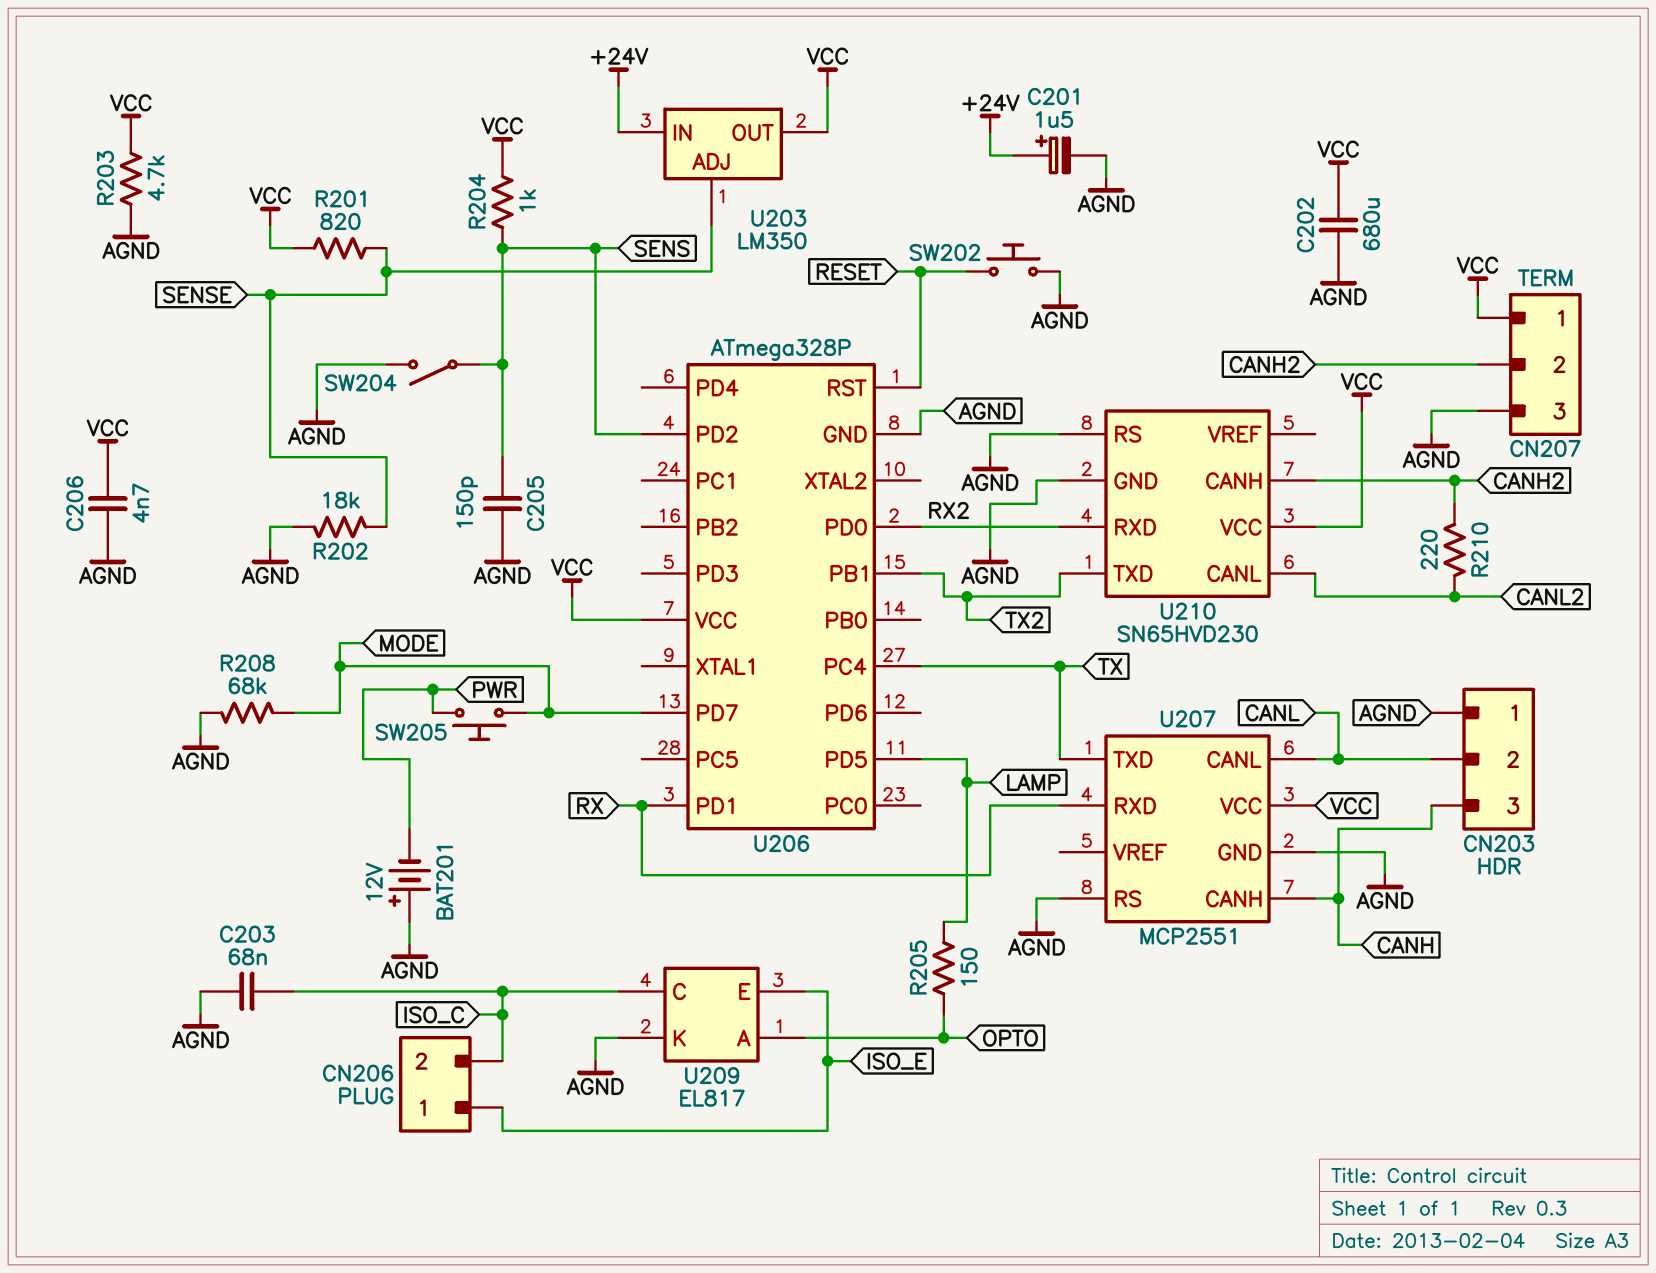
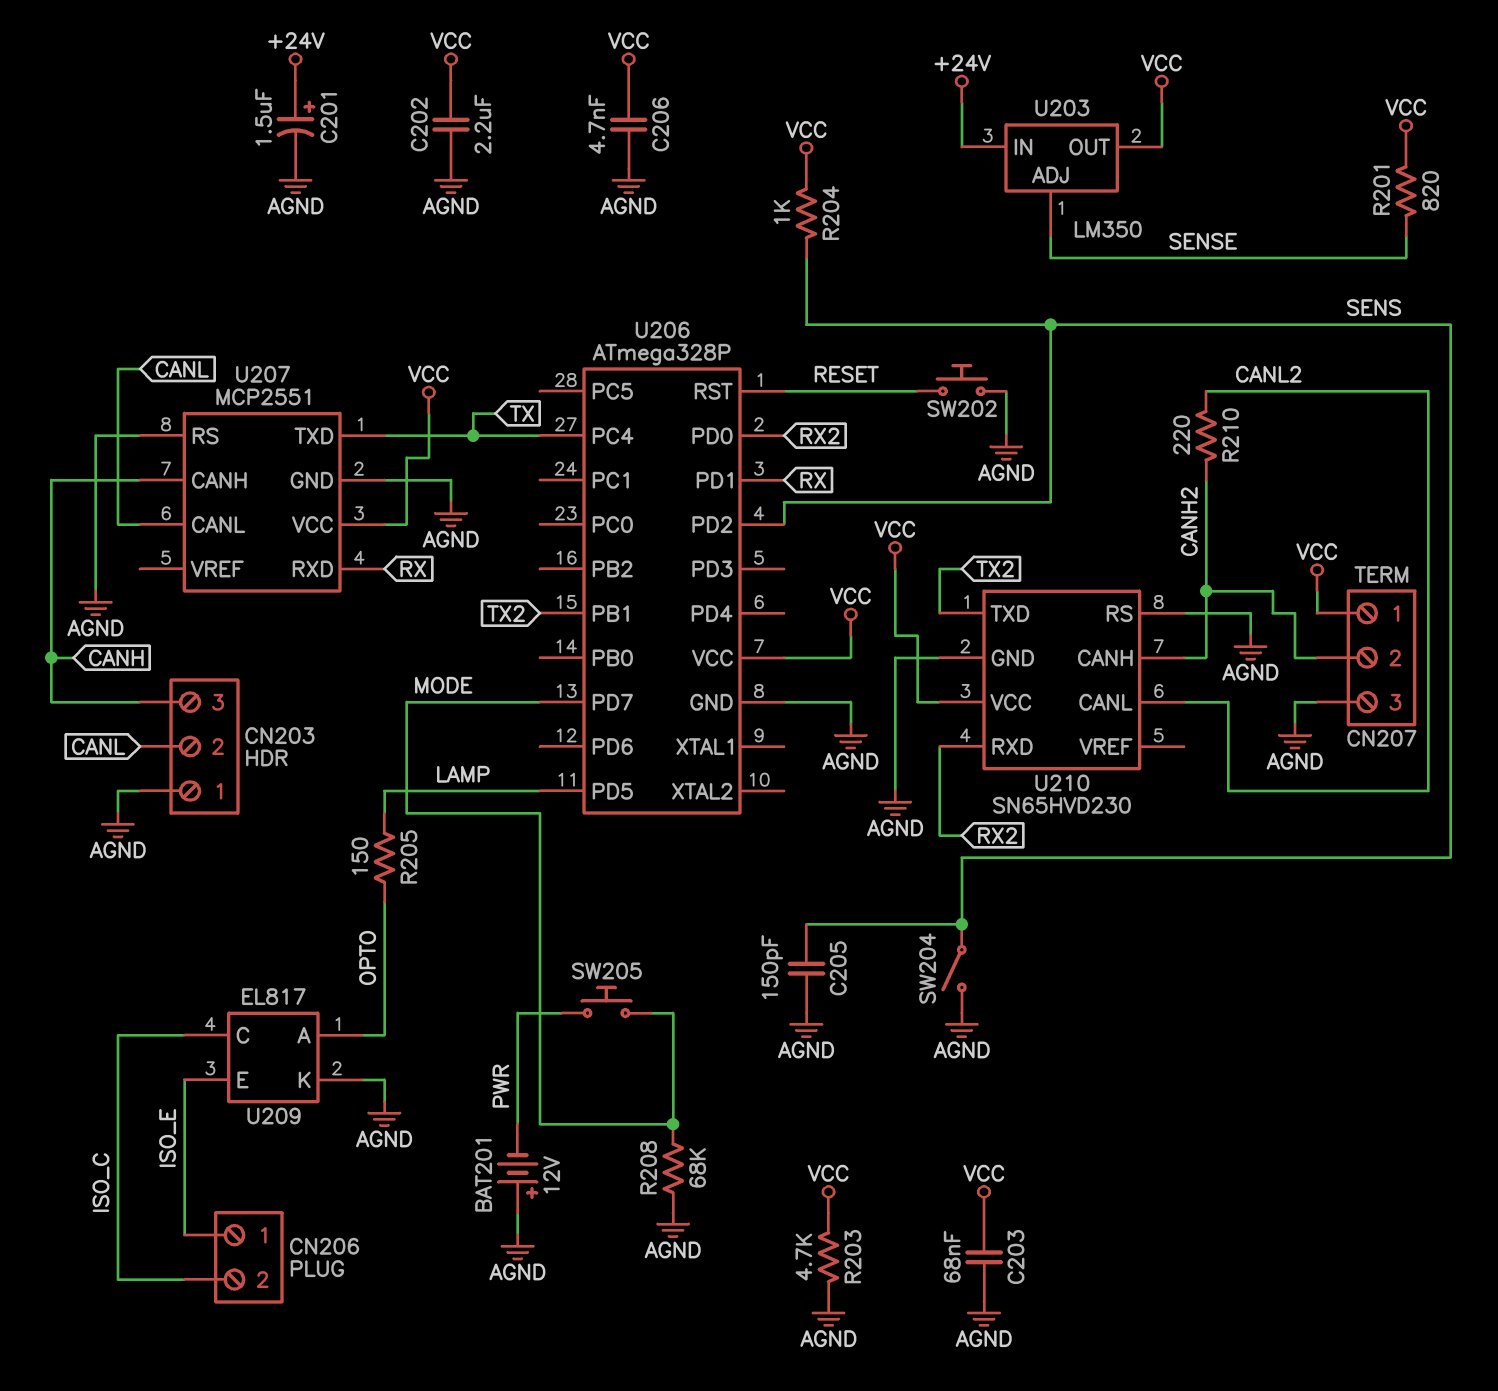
C202: 680uF (AGND, VCC) -> 2.2uF (AGND, VCC)
C203: 68nF (AGND, ISO_C) -> 68nF (AGND, VCC)
R202: 18k (AGND, SENSE) -> none

